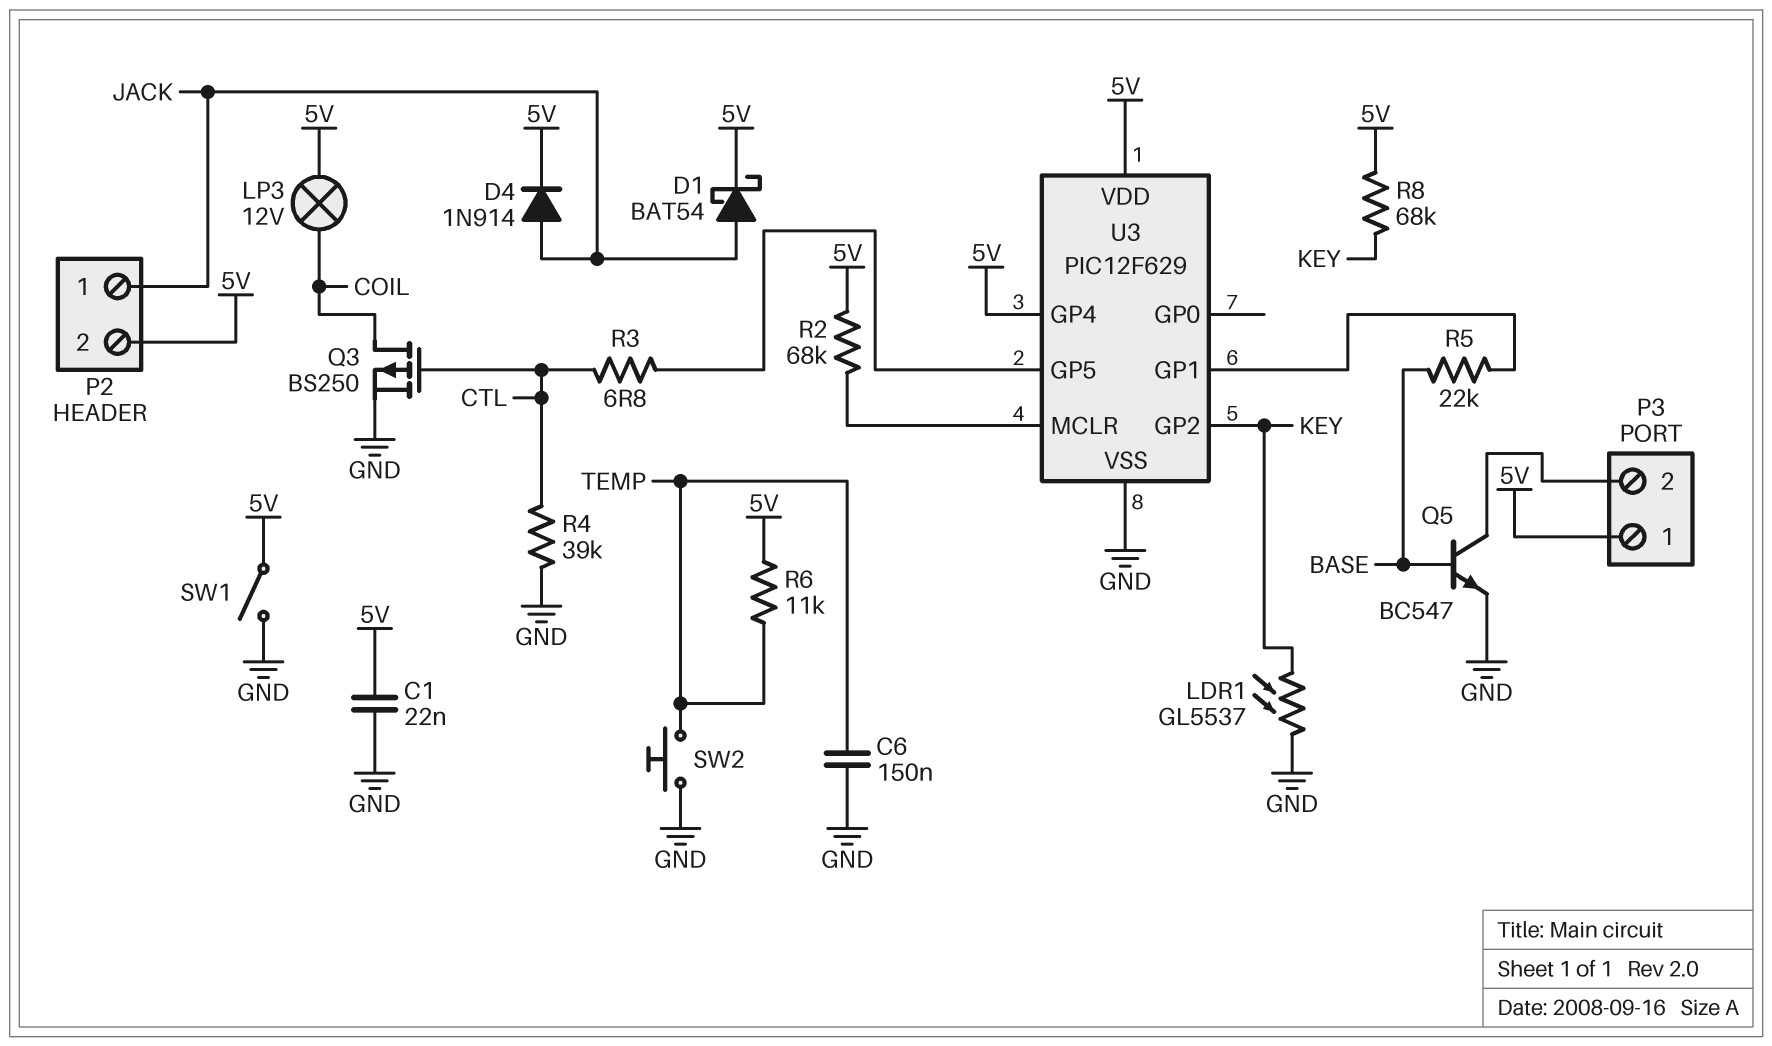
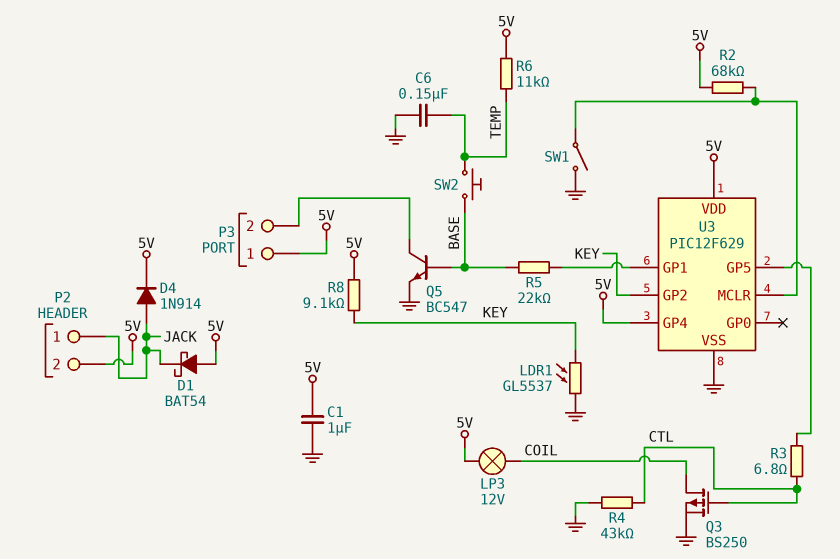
C1: 22nF (5V, GND) -> 1uF (5V, GND)
D1: schottky BAT54 (A JACK, K 5V) -> schottky BAT54 (A 5V, K JACK)
R4: 39k (CTL, GND) -> 43k (CTL, GND)
R8: 68k (5V, KEY) -> 9.1k (5V, KEY)
SW1: switch (5V, GND) -> switch (GND, U3/MCLR)
SW2: button (GND, TEMP) -> button (BASE, TEMP)

